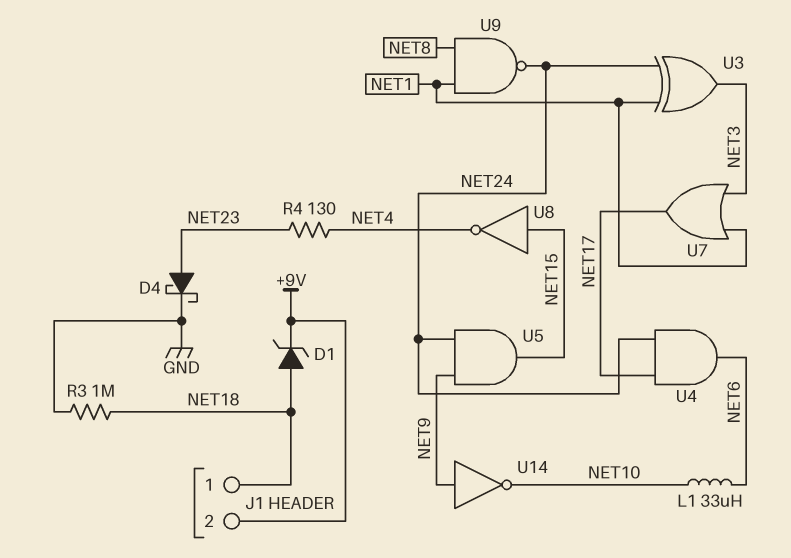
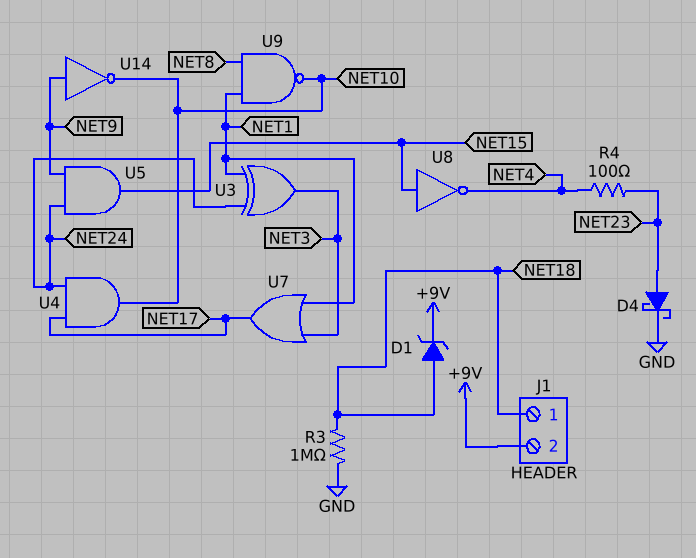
L1: 33uH (NET6, NET10) -> none
R4: 130 (NET4, NET23) -> 100 (NET4, NET23)
U4: AND (in NET17, in NET24, out NET6) -> AND (in NET17, in NET24, out NET10)
U9: NAND (in NET1, in NET8, out NET24) -> NAND (in NET1, in NET8, out NET10)

